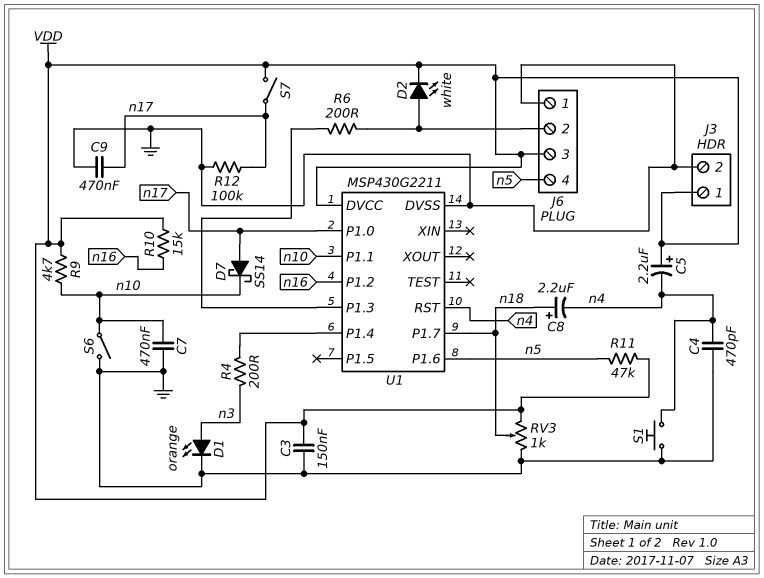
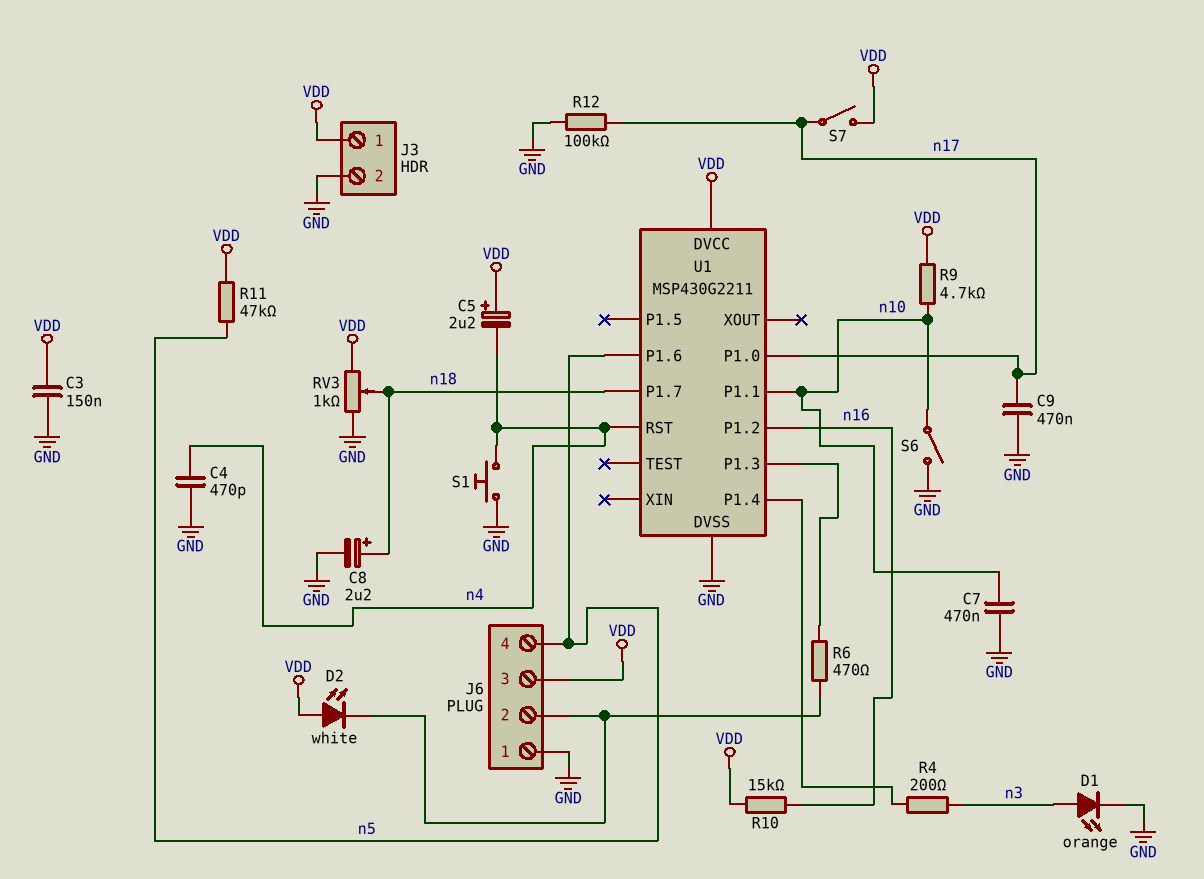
C8: 2.2uF (plus n18, minus n4) -> 2.2uF (plus n18, minus GND)
D2: LED white (A J6/2, K VDD) -> LED white (A VDD, K J6/2)
D7: schottky SS14 (A n17, K n10) -> none
R6: 200 (J6/2, U1/P1.3) -> 470 (J6/2, U1/P1.3)

